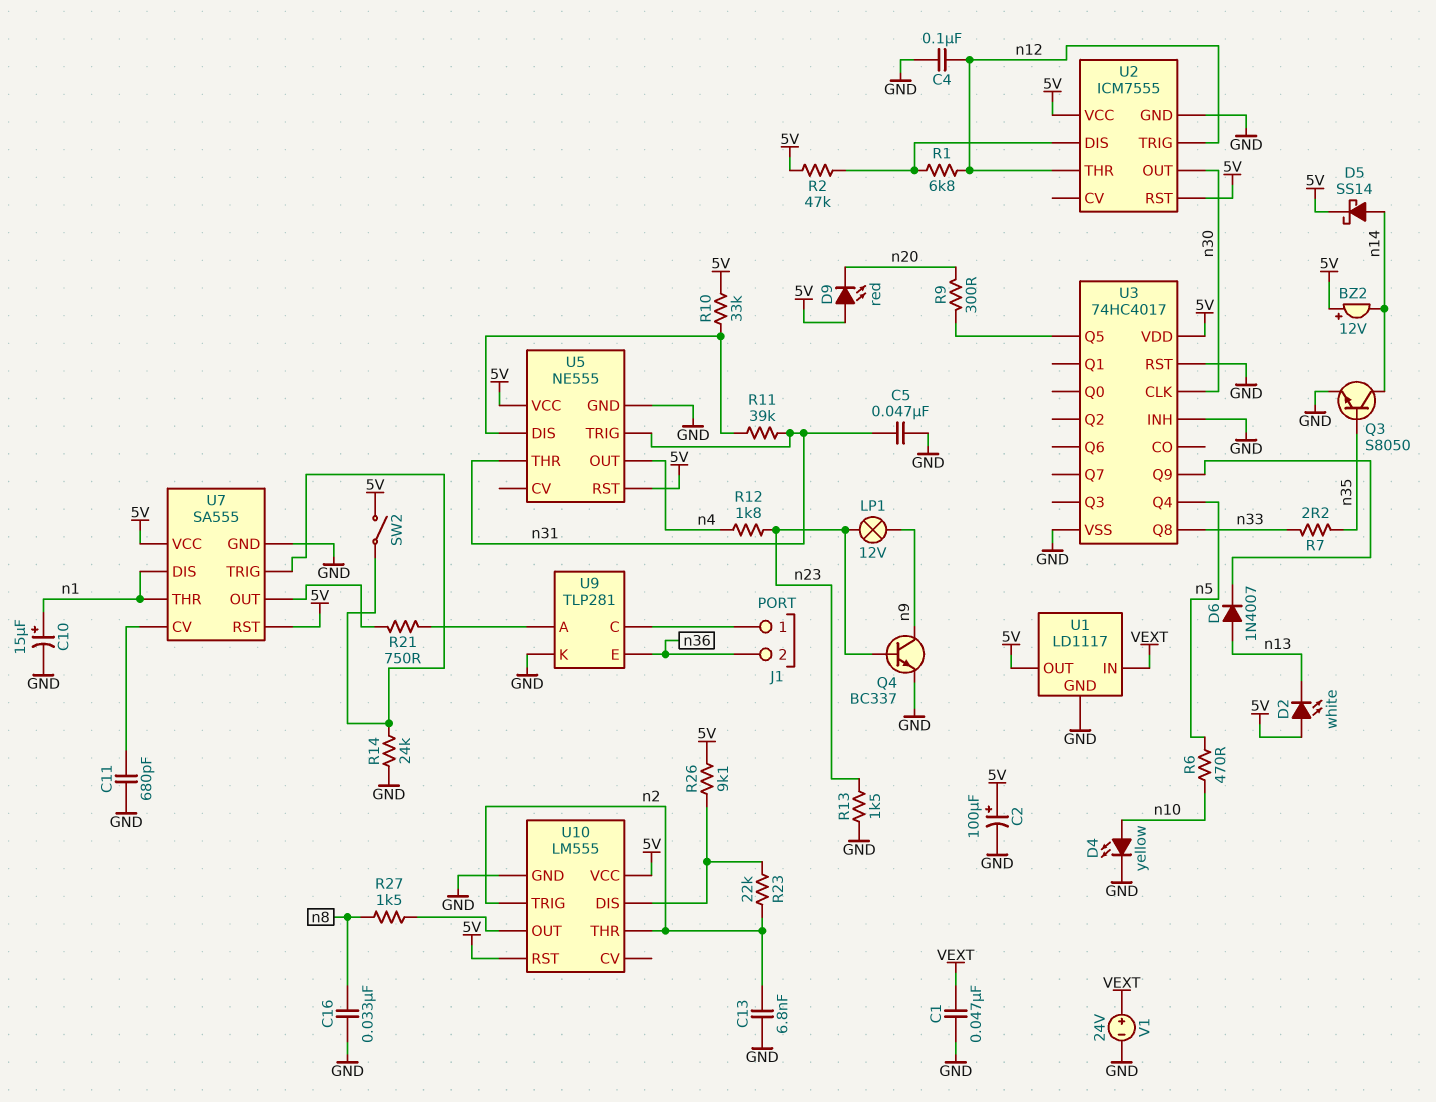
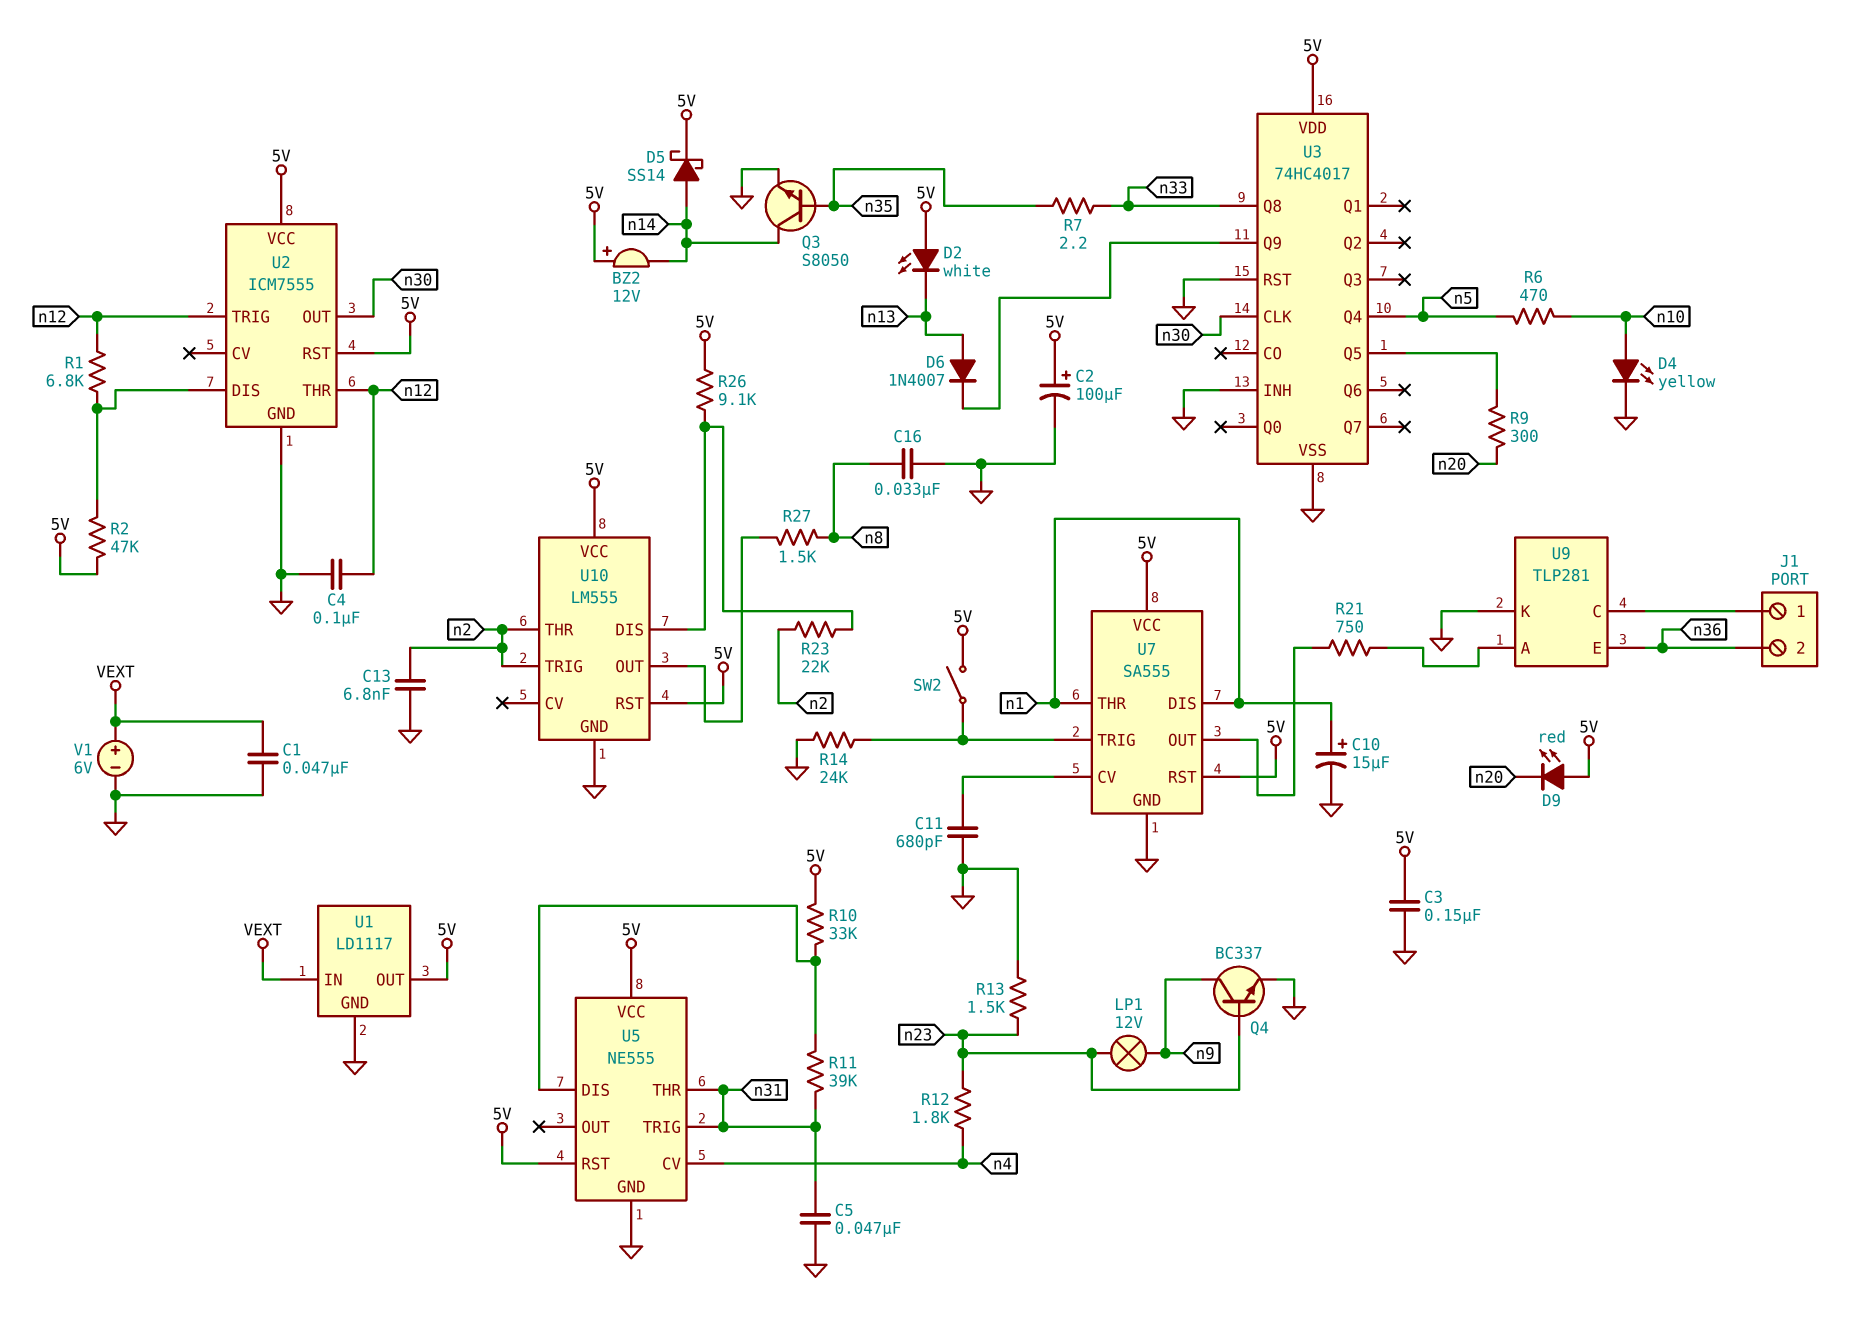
C3: none -> 150nF (5V, GND)
U5 pin CV: none -> n4
U5 pin OUT: n4 -> none
V1: 24V (plus VEXT, minus GND) -> 6V (plus VEXT, minus GND)

